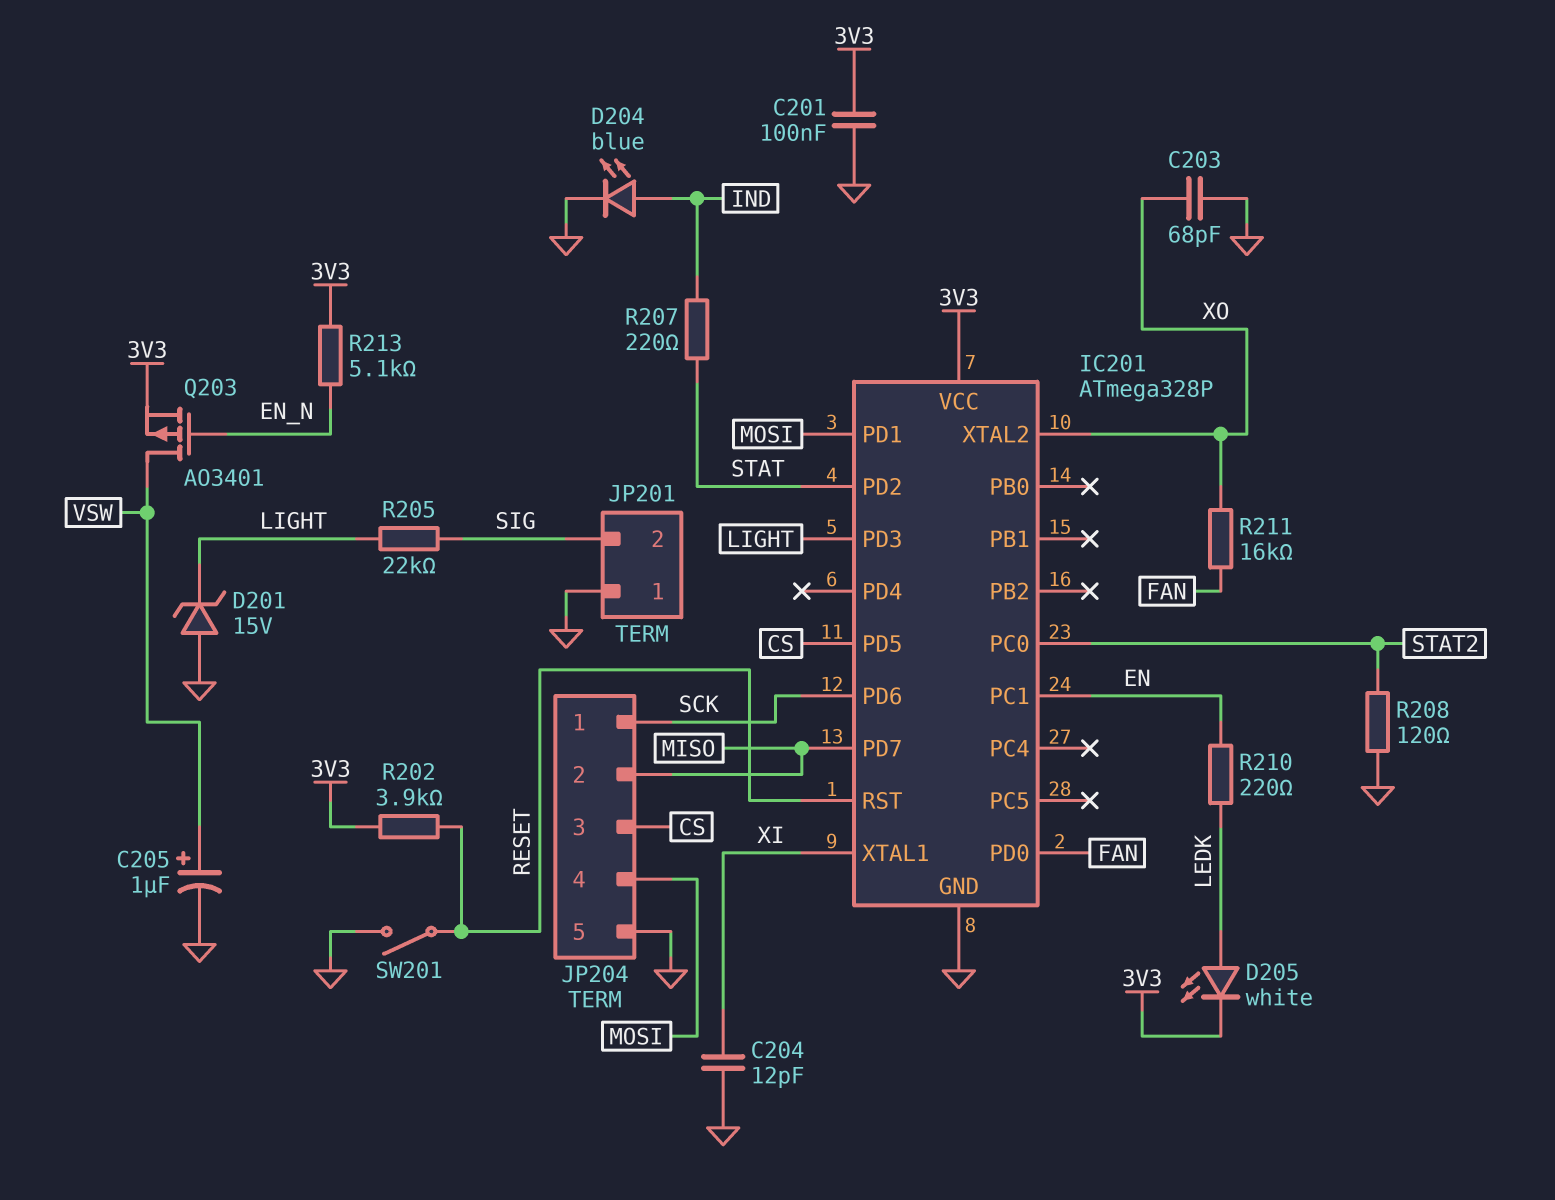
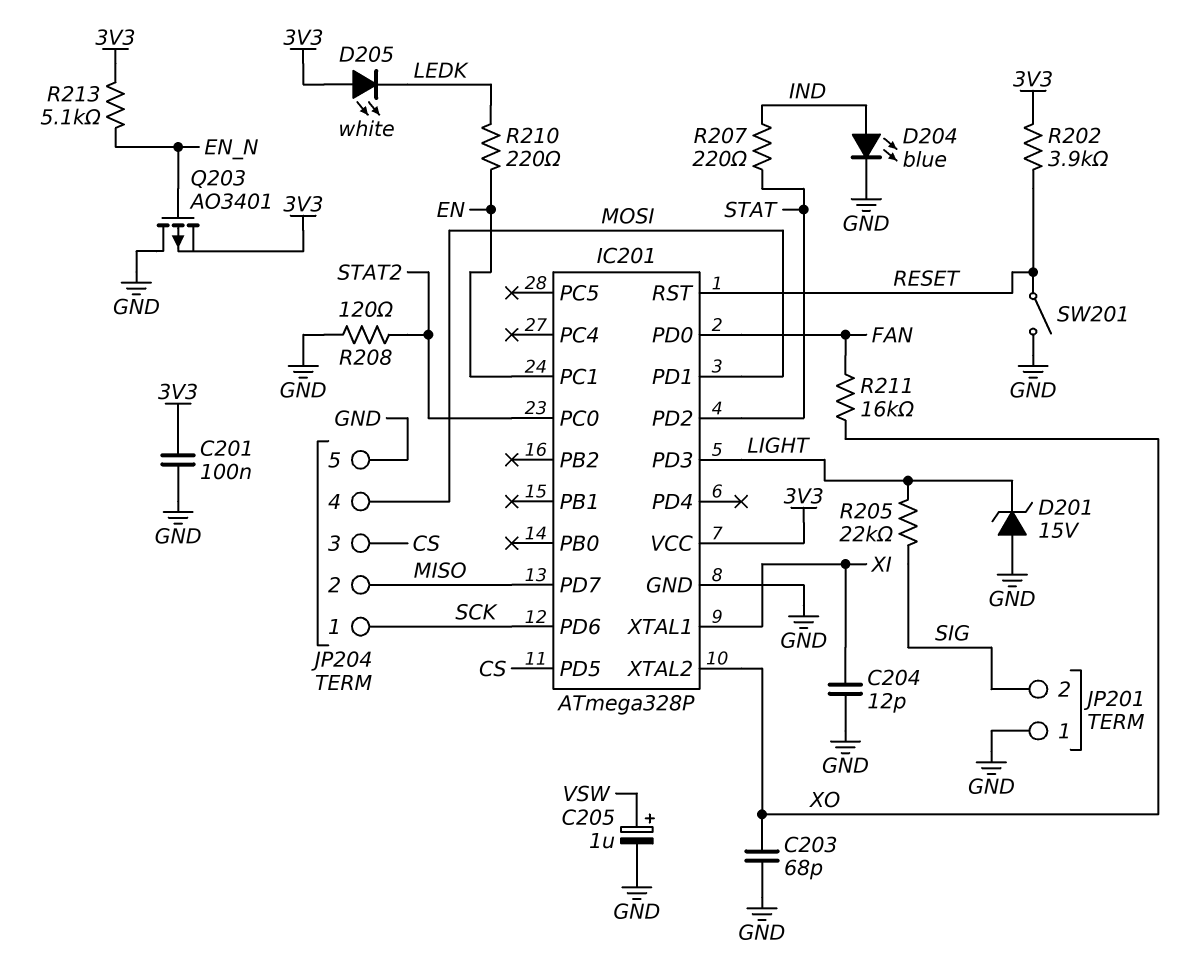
D205: LED white (A LEDK, K 3V3) -> LED white (A 3V3, K LEDK)
Q203: PMOS AO3401 (G EN_N, D VSW, S 3V3) -> PMOS AO3401 (G EN_N, D GND, S 3V3)

